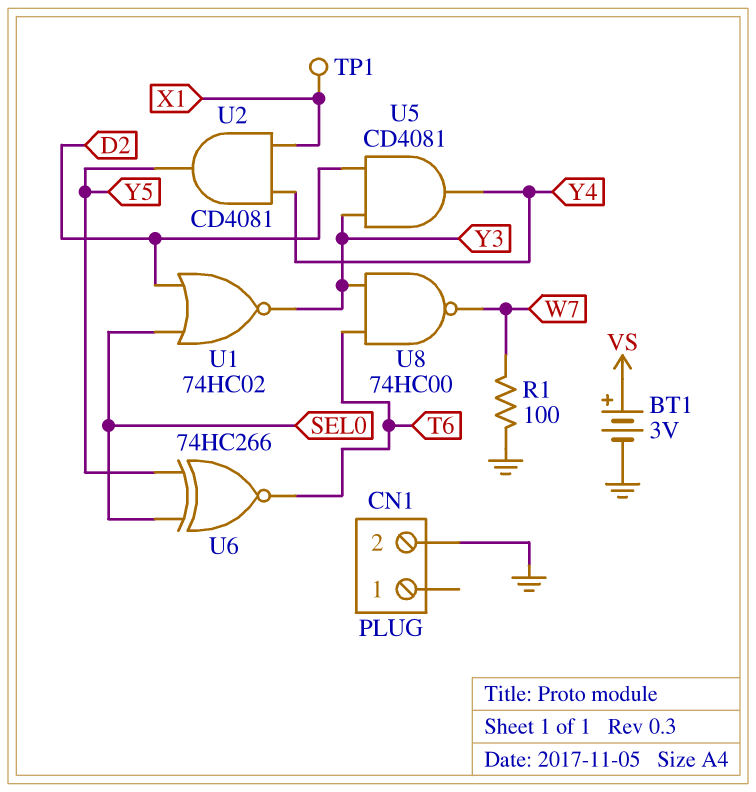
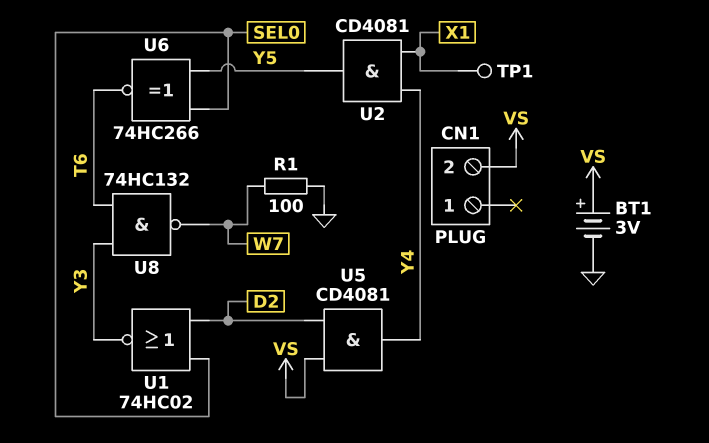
CN1 pin 2: GND -> VS
U5: AND CD4081 (in D2, in Y3, out Y4) -> AND CD4081 (in D2, in VS, out Y4)
U8: NAND 74HC00 (in T6, in Y3, out W7) -> NAND 74HC132 (in T6, in Y3, out W7)

